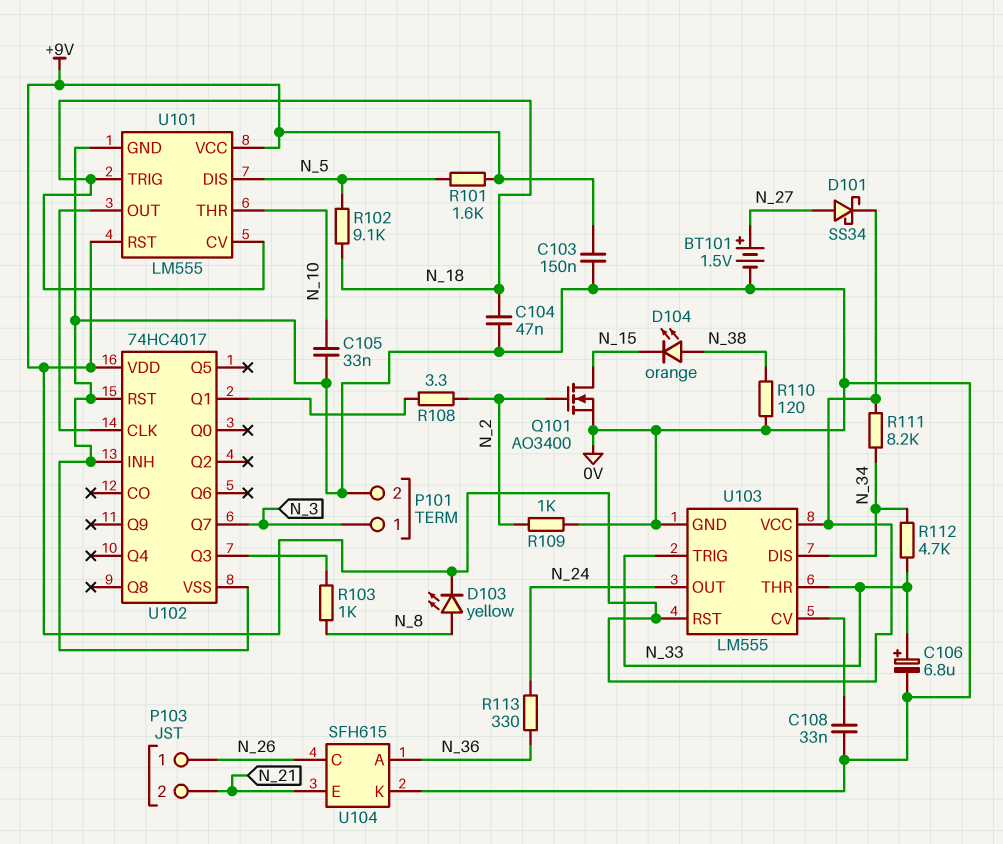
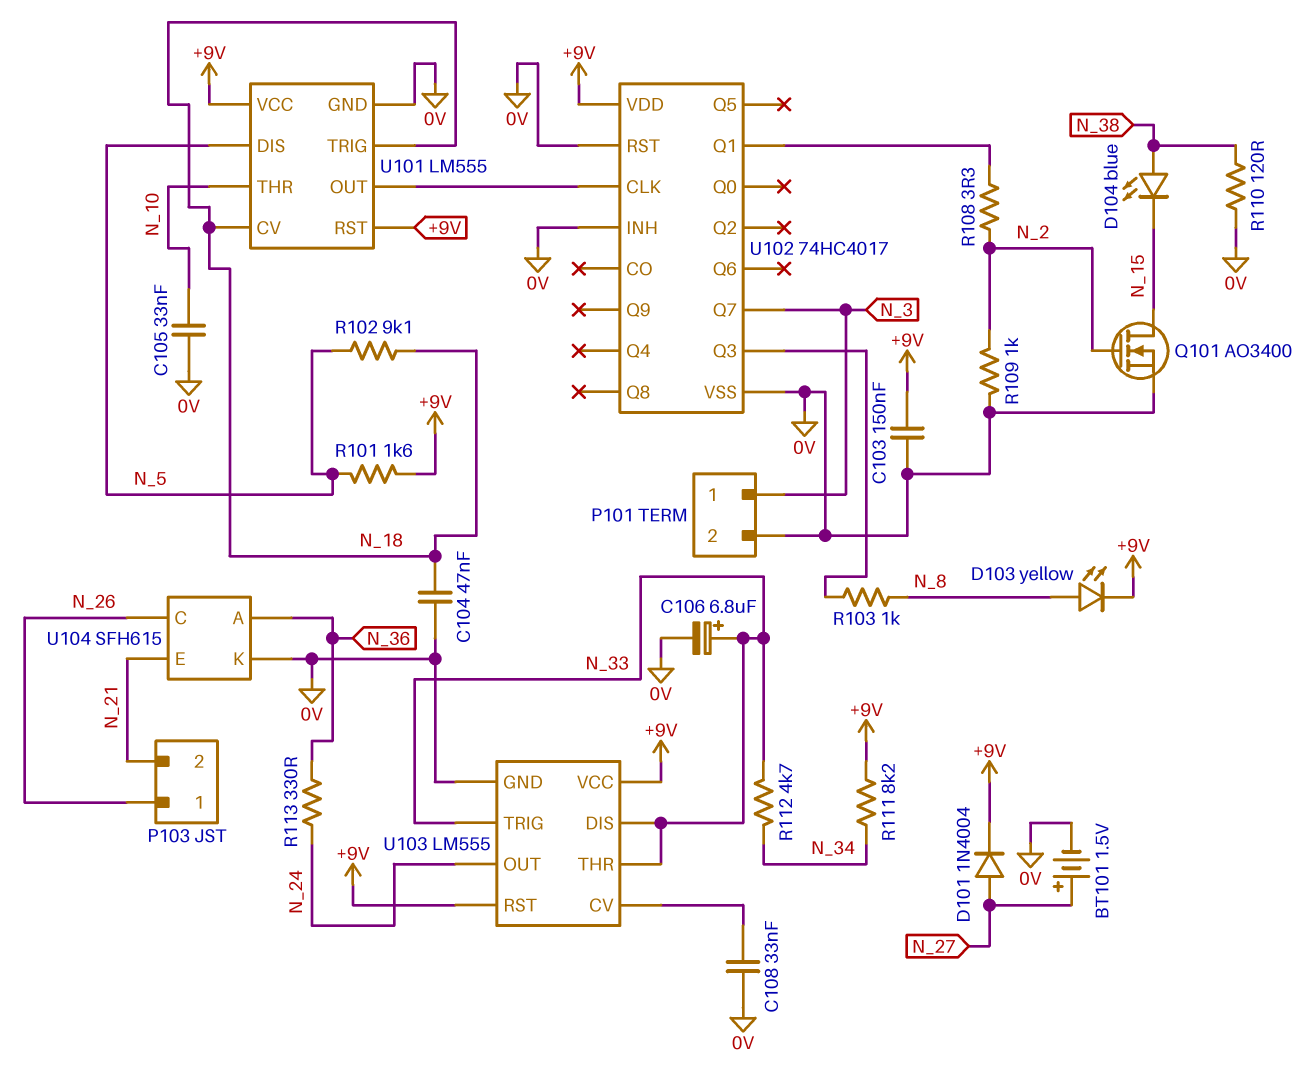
D101: schottky SS34 (A N_27, K +9V) -> diode 1N4004 (A N_27, K +9V)
D104: LED orange (A N_38, K N_15) -> LED blue (A N_38, K N_15)
U103 pin DIS: N_34 -> N_33

